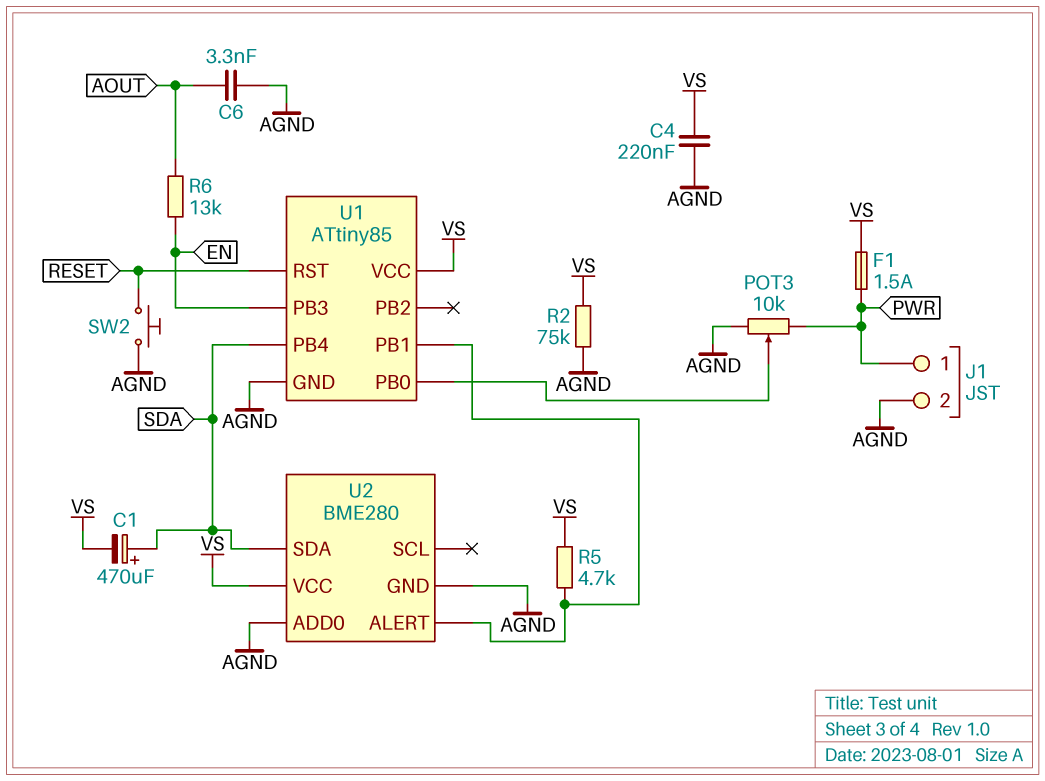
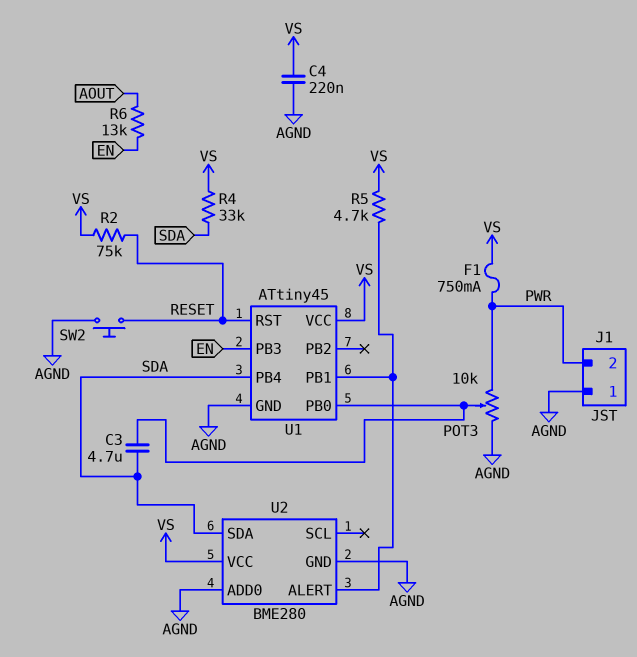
C1: 470uF (plus SDA, minus VS) -> none
C3: none -> 4.7uF (SDA, U1/PB0)
C6: 3.3nF (AGND, AOUT) -> none
F1: 1.5A (PWR, VS) -> 750mA (PWR, VS)
J1 pin 1: PWR -> AGND
J1 pin 2: AGND -> PWR
R2: 75k (AGND, VS) -> 75k (RESET, VS)
R4: none -> 33k (SDA, VS)
U1: ATtiny85 -> ATtiny45

